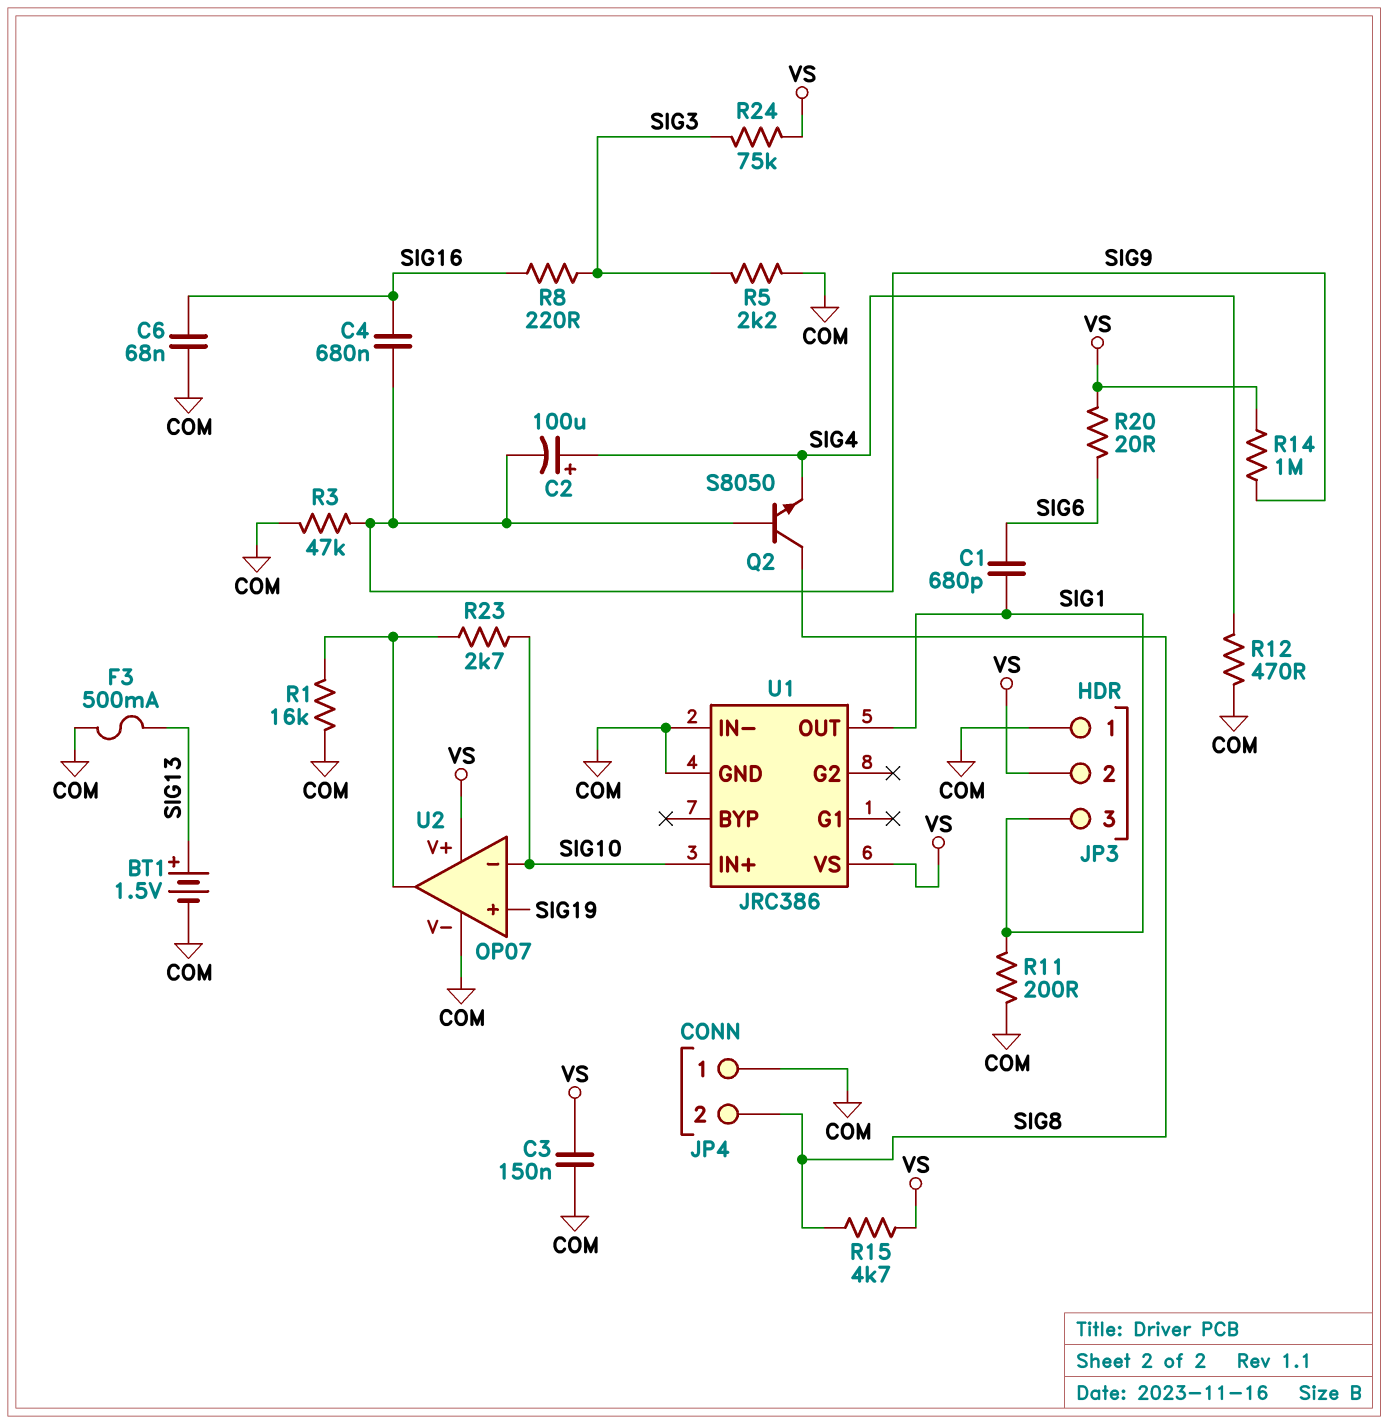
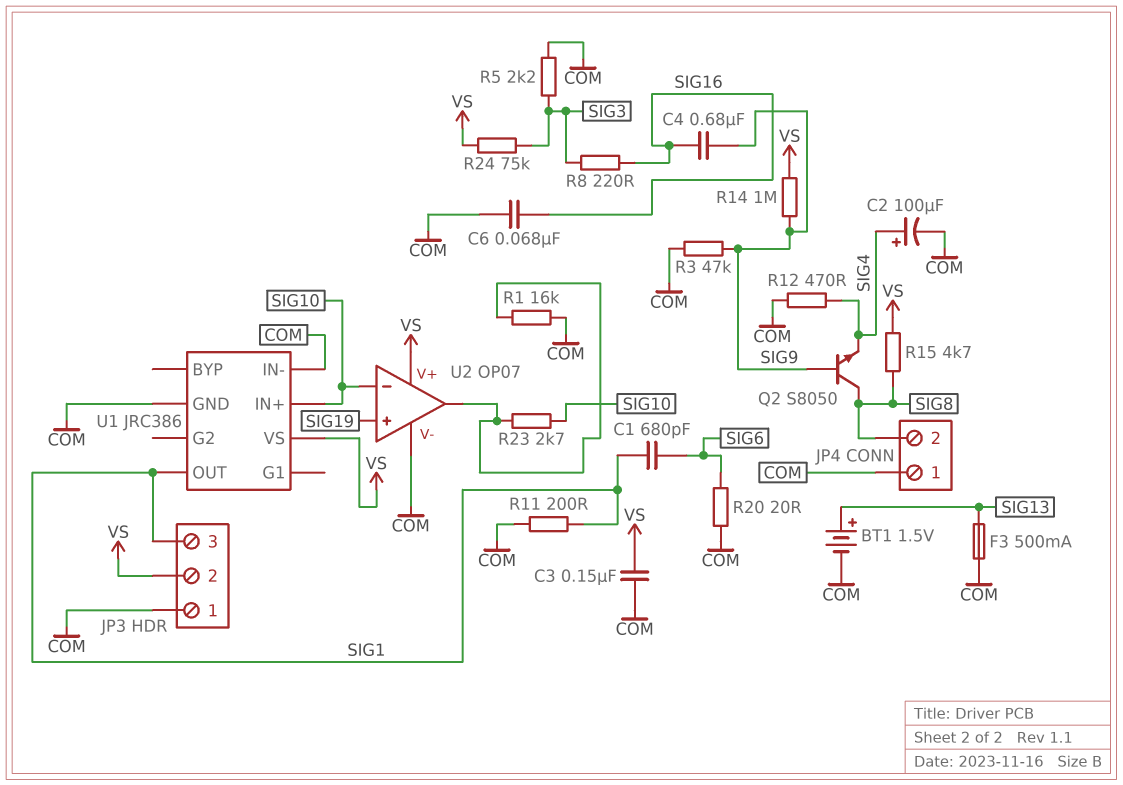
C2: 100uF (plus SIG4, minus SIG9) -> 100uF (plus SIG4, minus COM)
R20: 20 (SIG6, VS) -> 20 (COM, SIG6)

